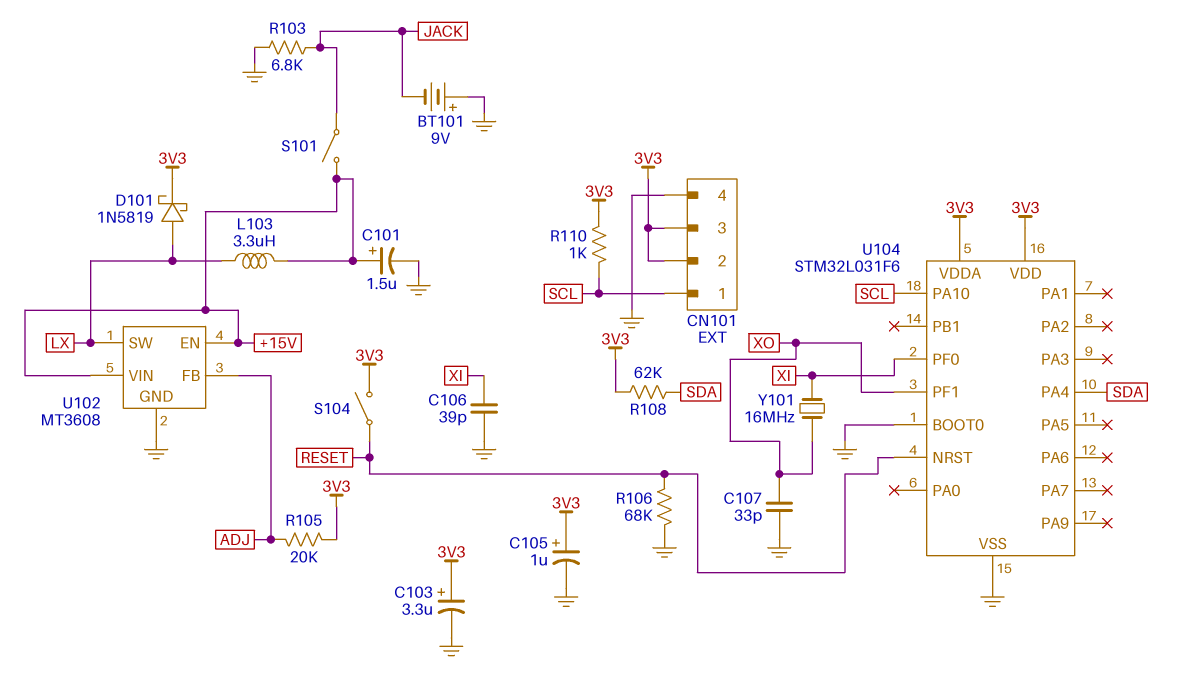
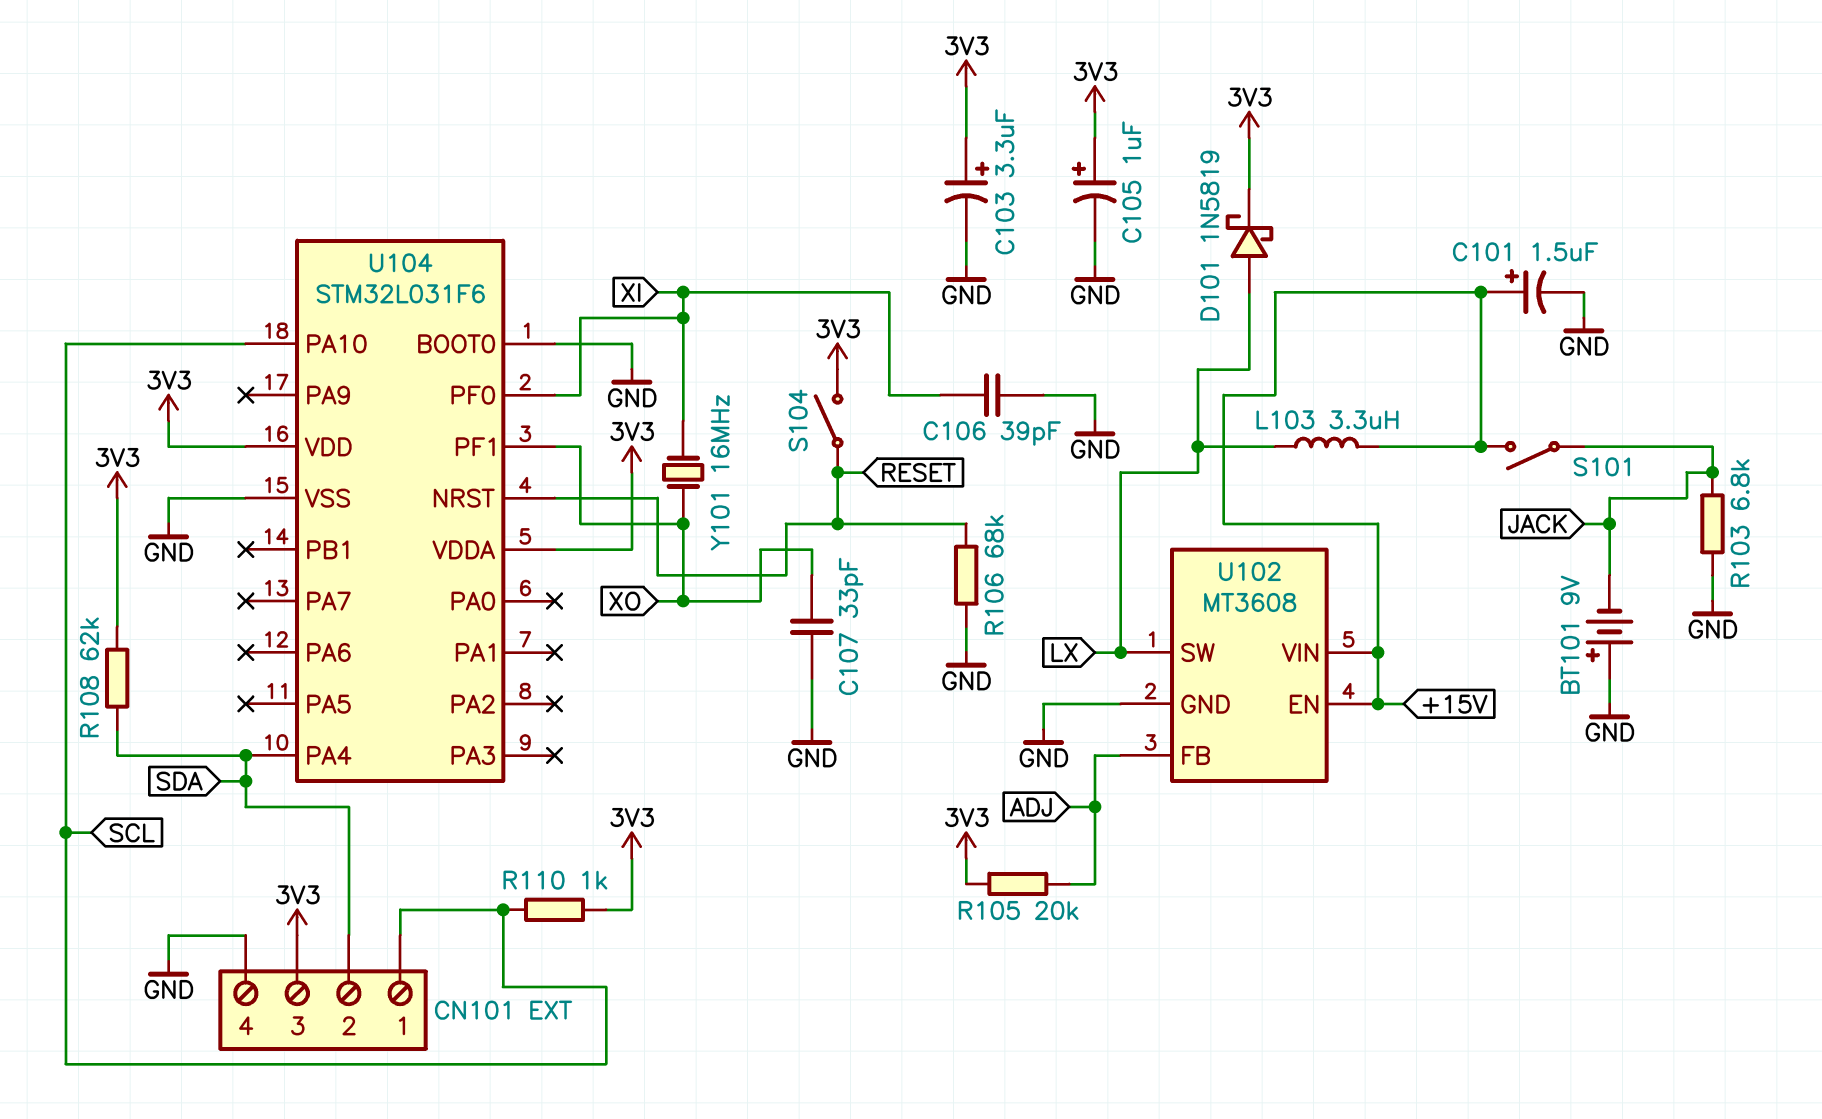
CN101 pin 2: 3V3 -> SDA

